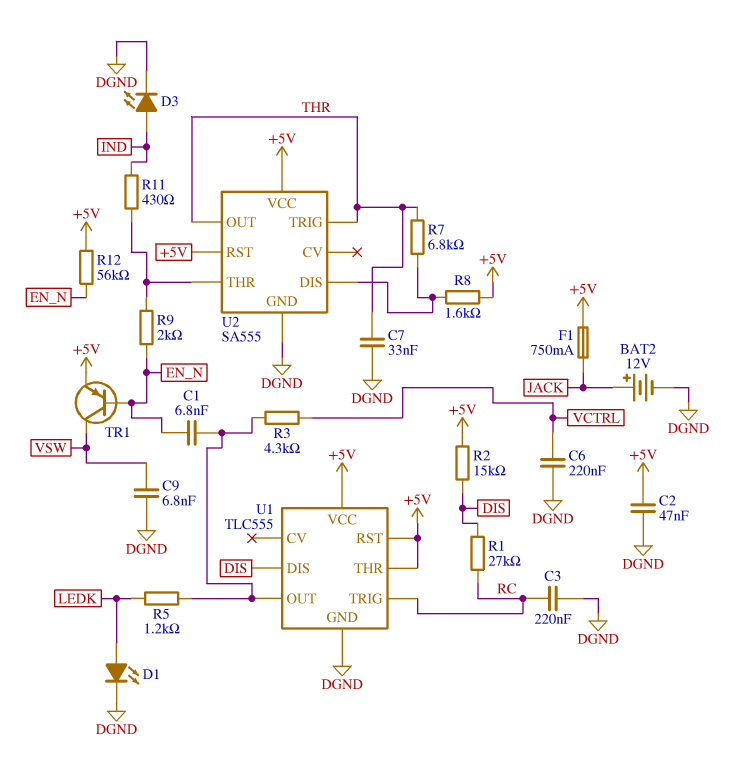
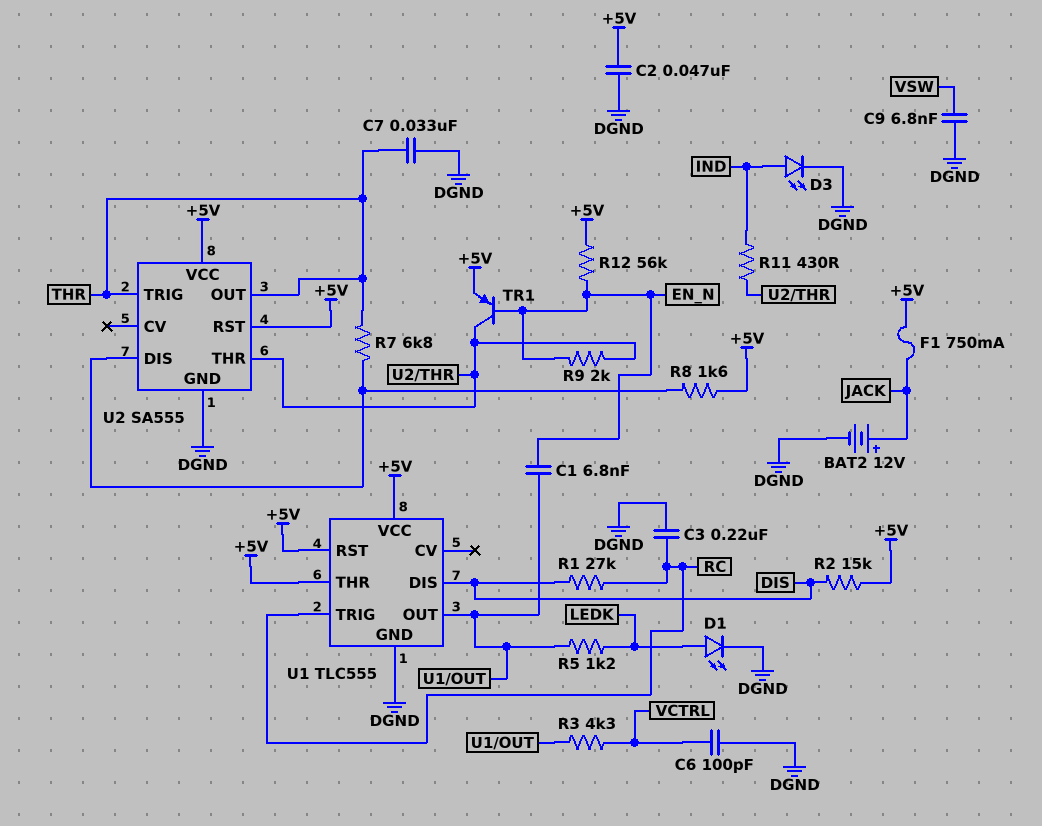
C6: 220nF (DGND, VCTRL) -> 100pF (DGND, VCTRL)
TR1: PNP (B EN_N, C VSW, E +5V) -> PNP (B EN_N, C U2/THR, E +5V)

